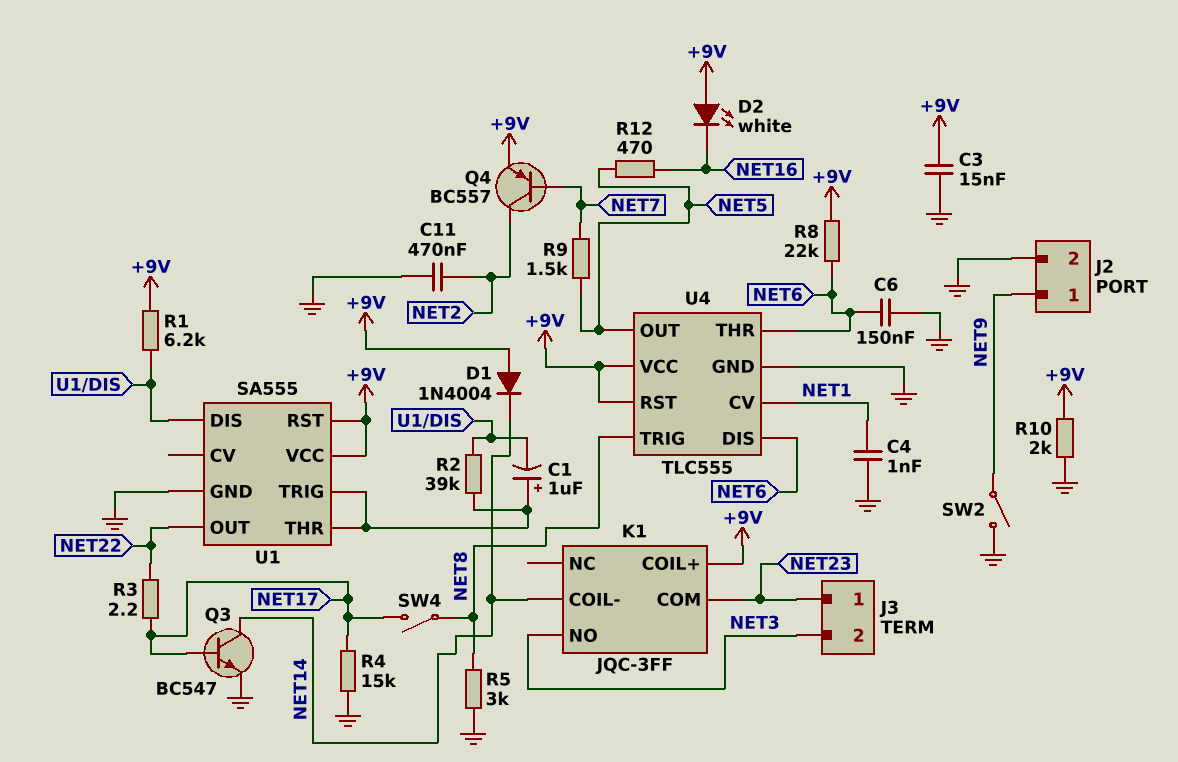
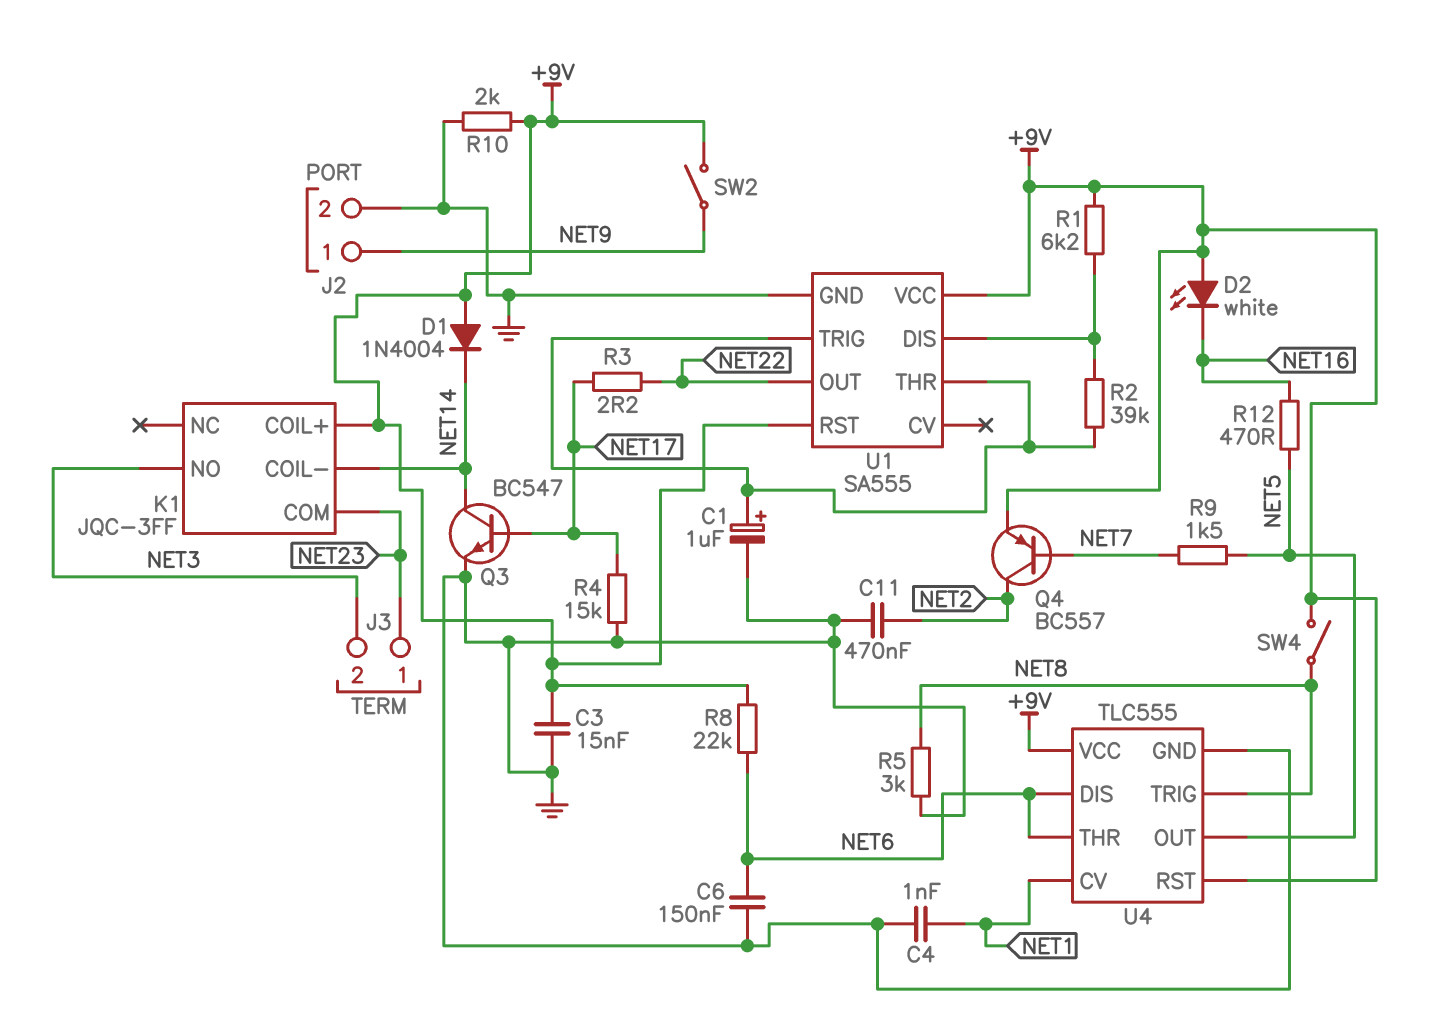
C1: 1uF (plus U1/THR, minus U1/DIS) -> 1uF (plus U1/THR, minus GND)
SW2: switch (GND, NET9) -> switch (+9V, NET9)
SW4: switch (NET8, NET17) -> switch (+9V, NET8)

